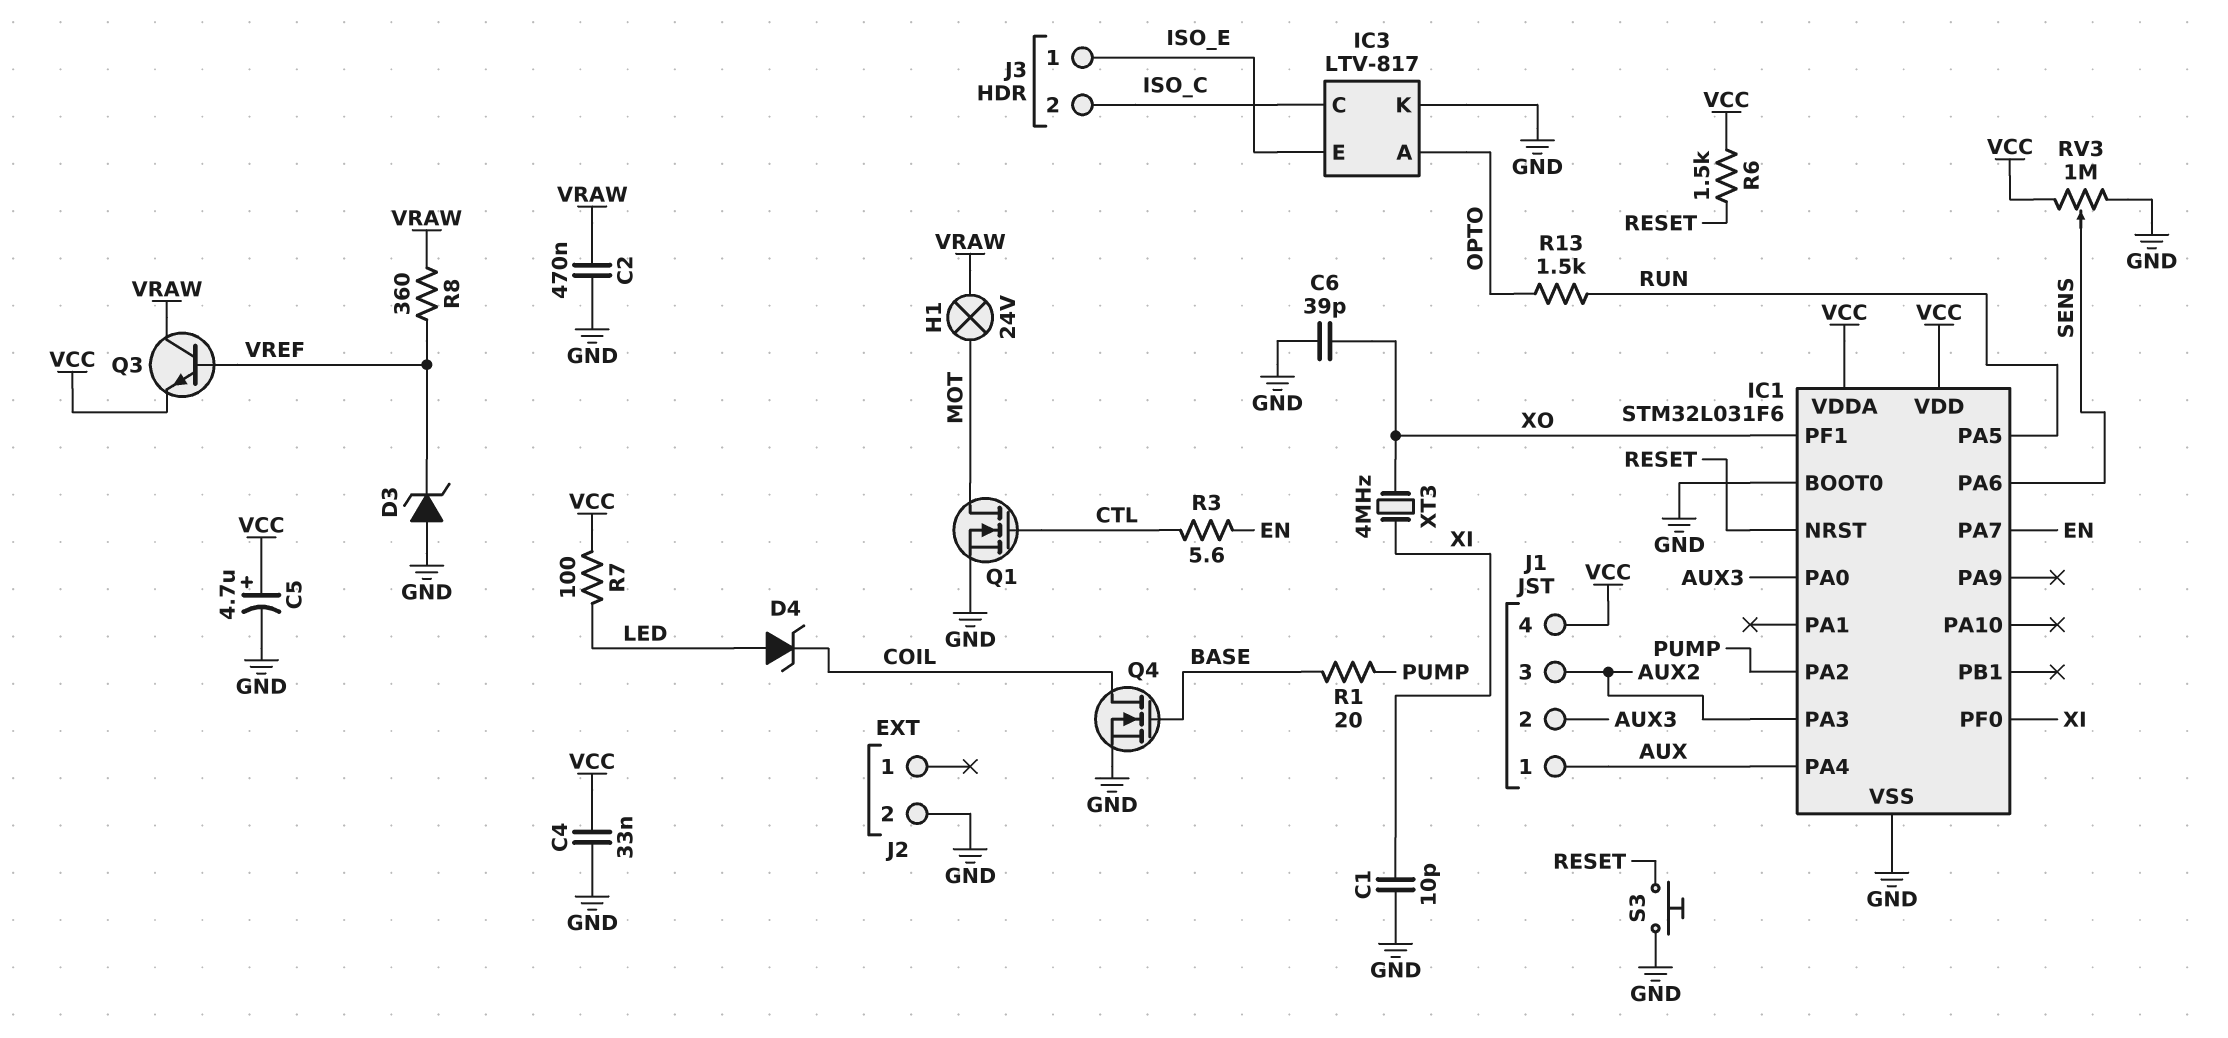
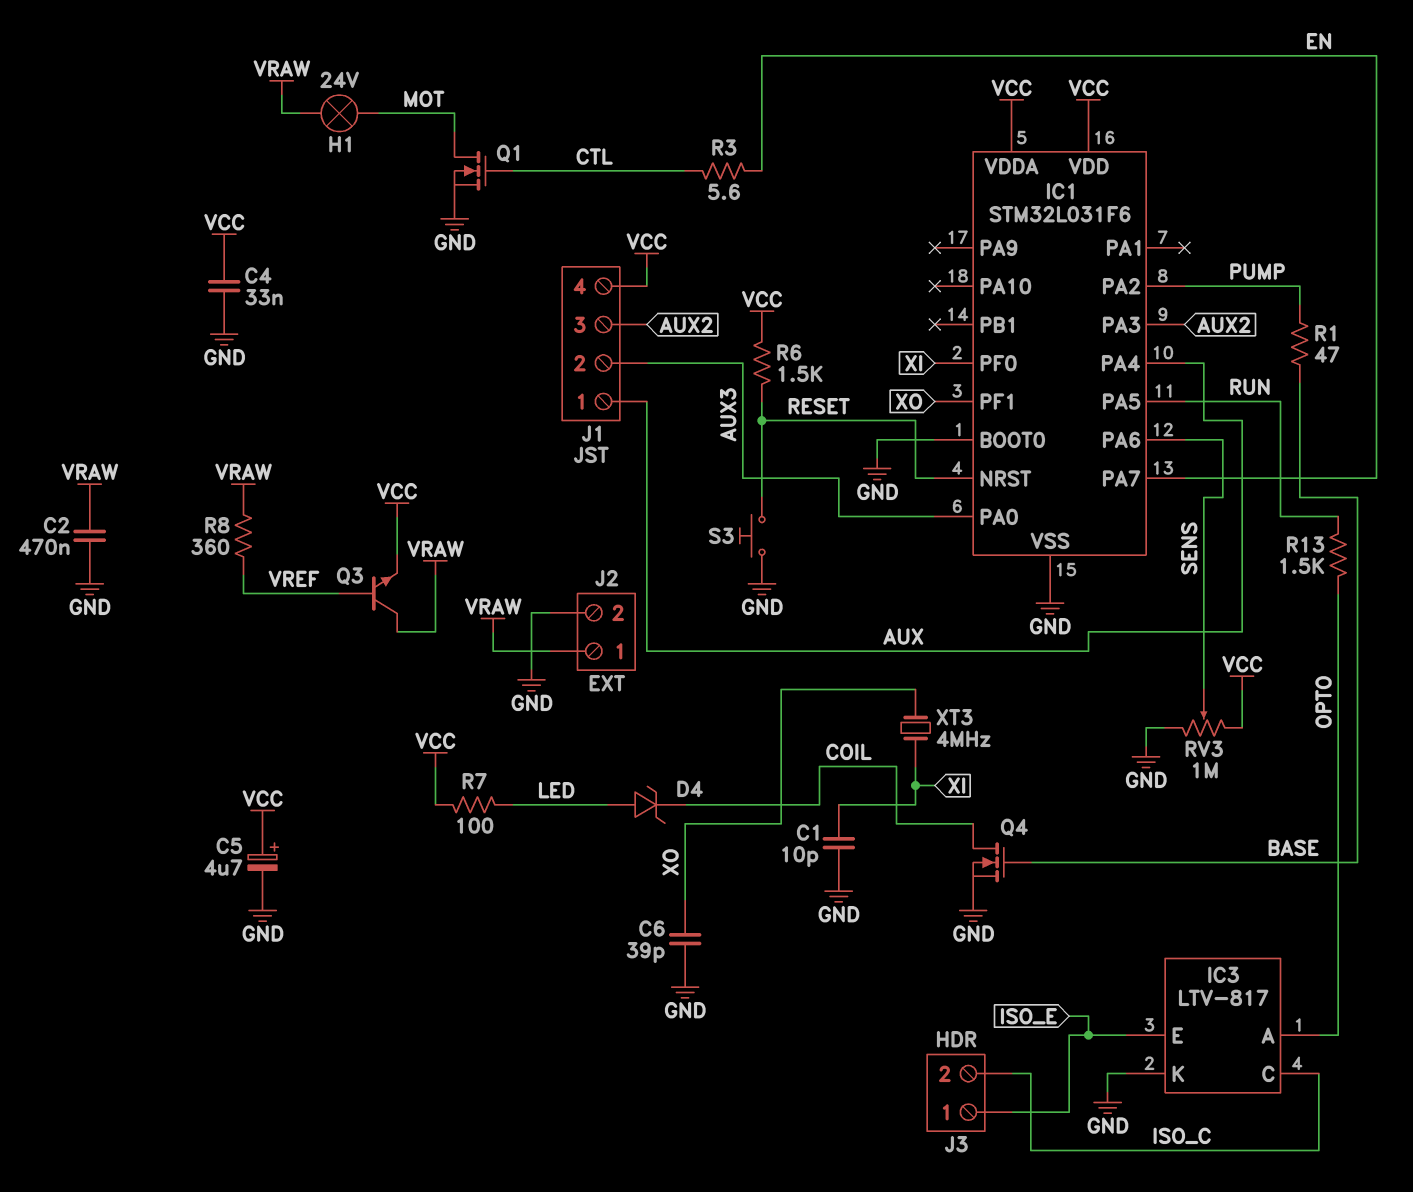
D3: zener (A GND, K VREF) -> none
J2 pin 1: none -> VRAW
R1: 20 (BASE, PUMP) -> 47 (BASE, PUMP)

